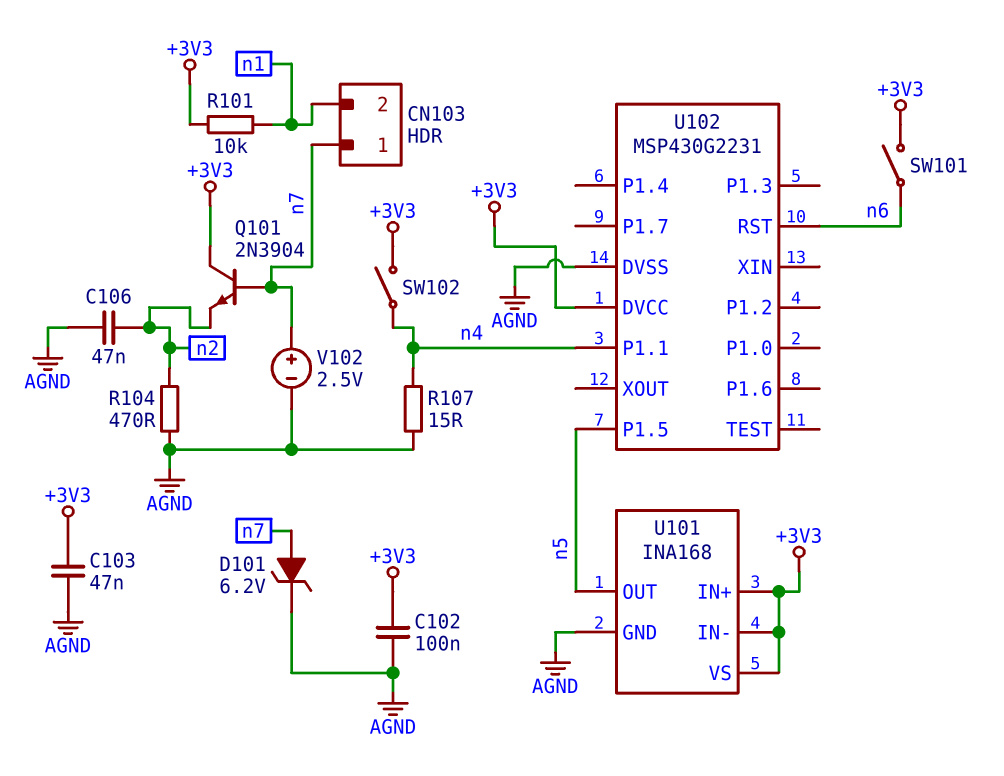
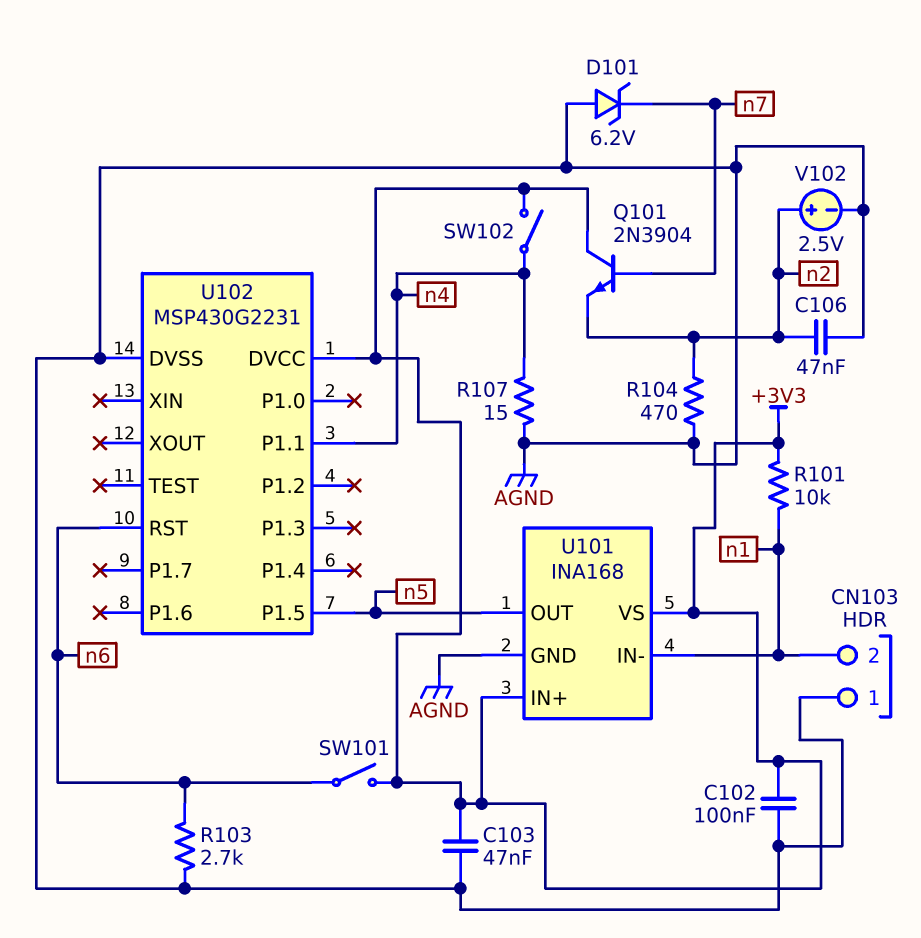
CN103 pin 1: n7 -> AGND
D101: zener 6.2V (A n7, K AGND) -> zener 6.2V (A AGND, K n7)
R103: none -> 2.7k (AGND, n6)
U101 pin IN-: +3V3 -> n1
V102: 2.5V (plus n7, minus AGND) -> 2.5V (plus n2, minus AGND)

